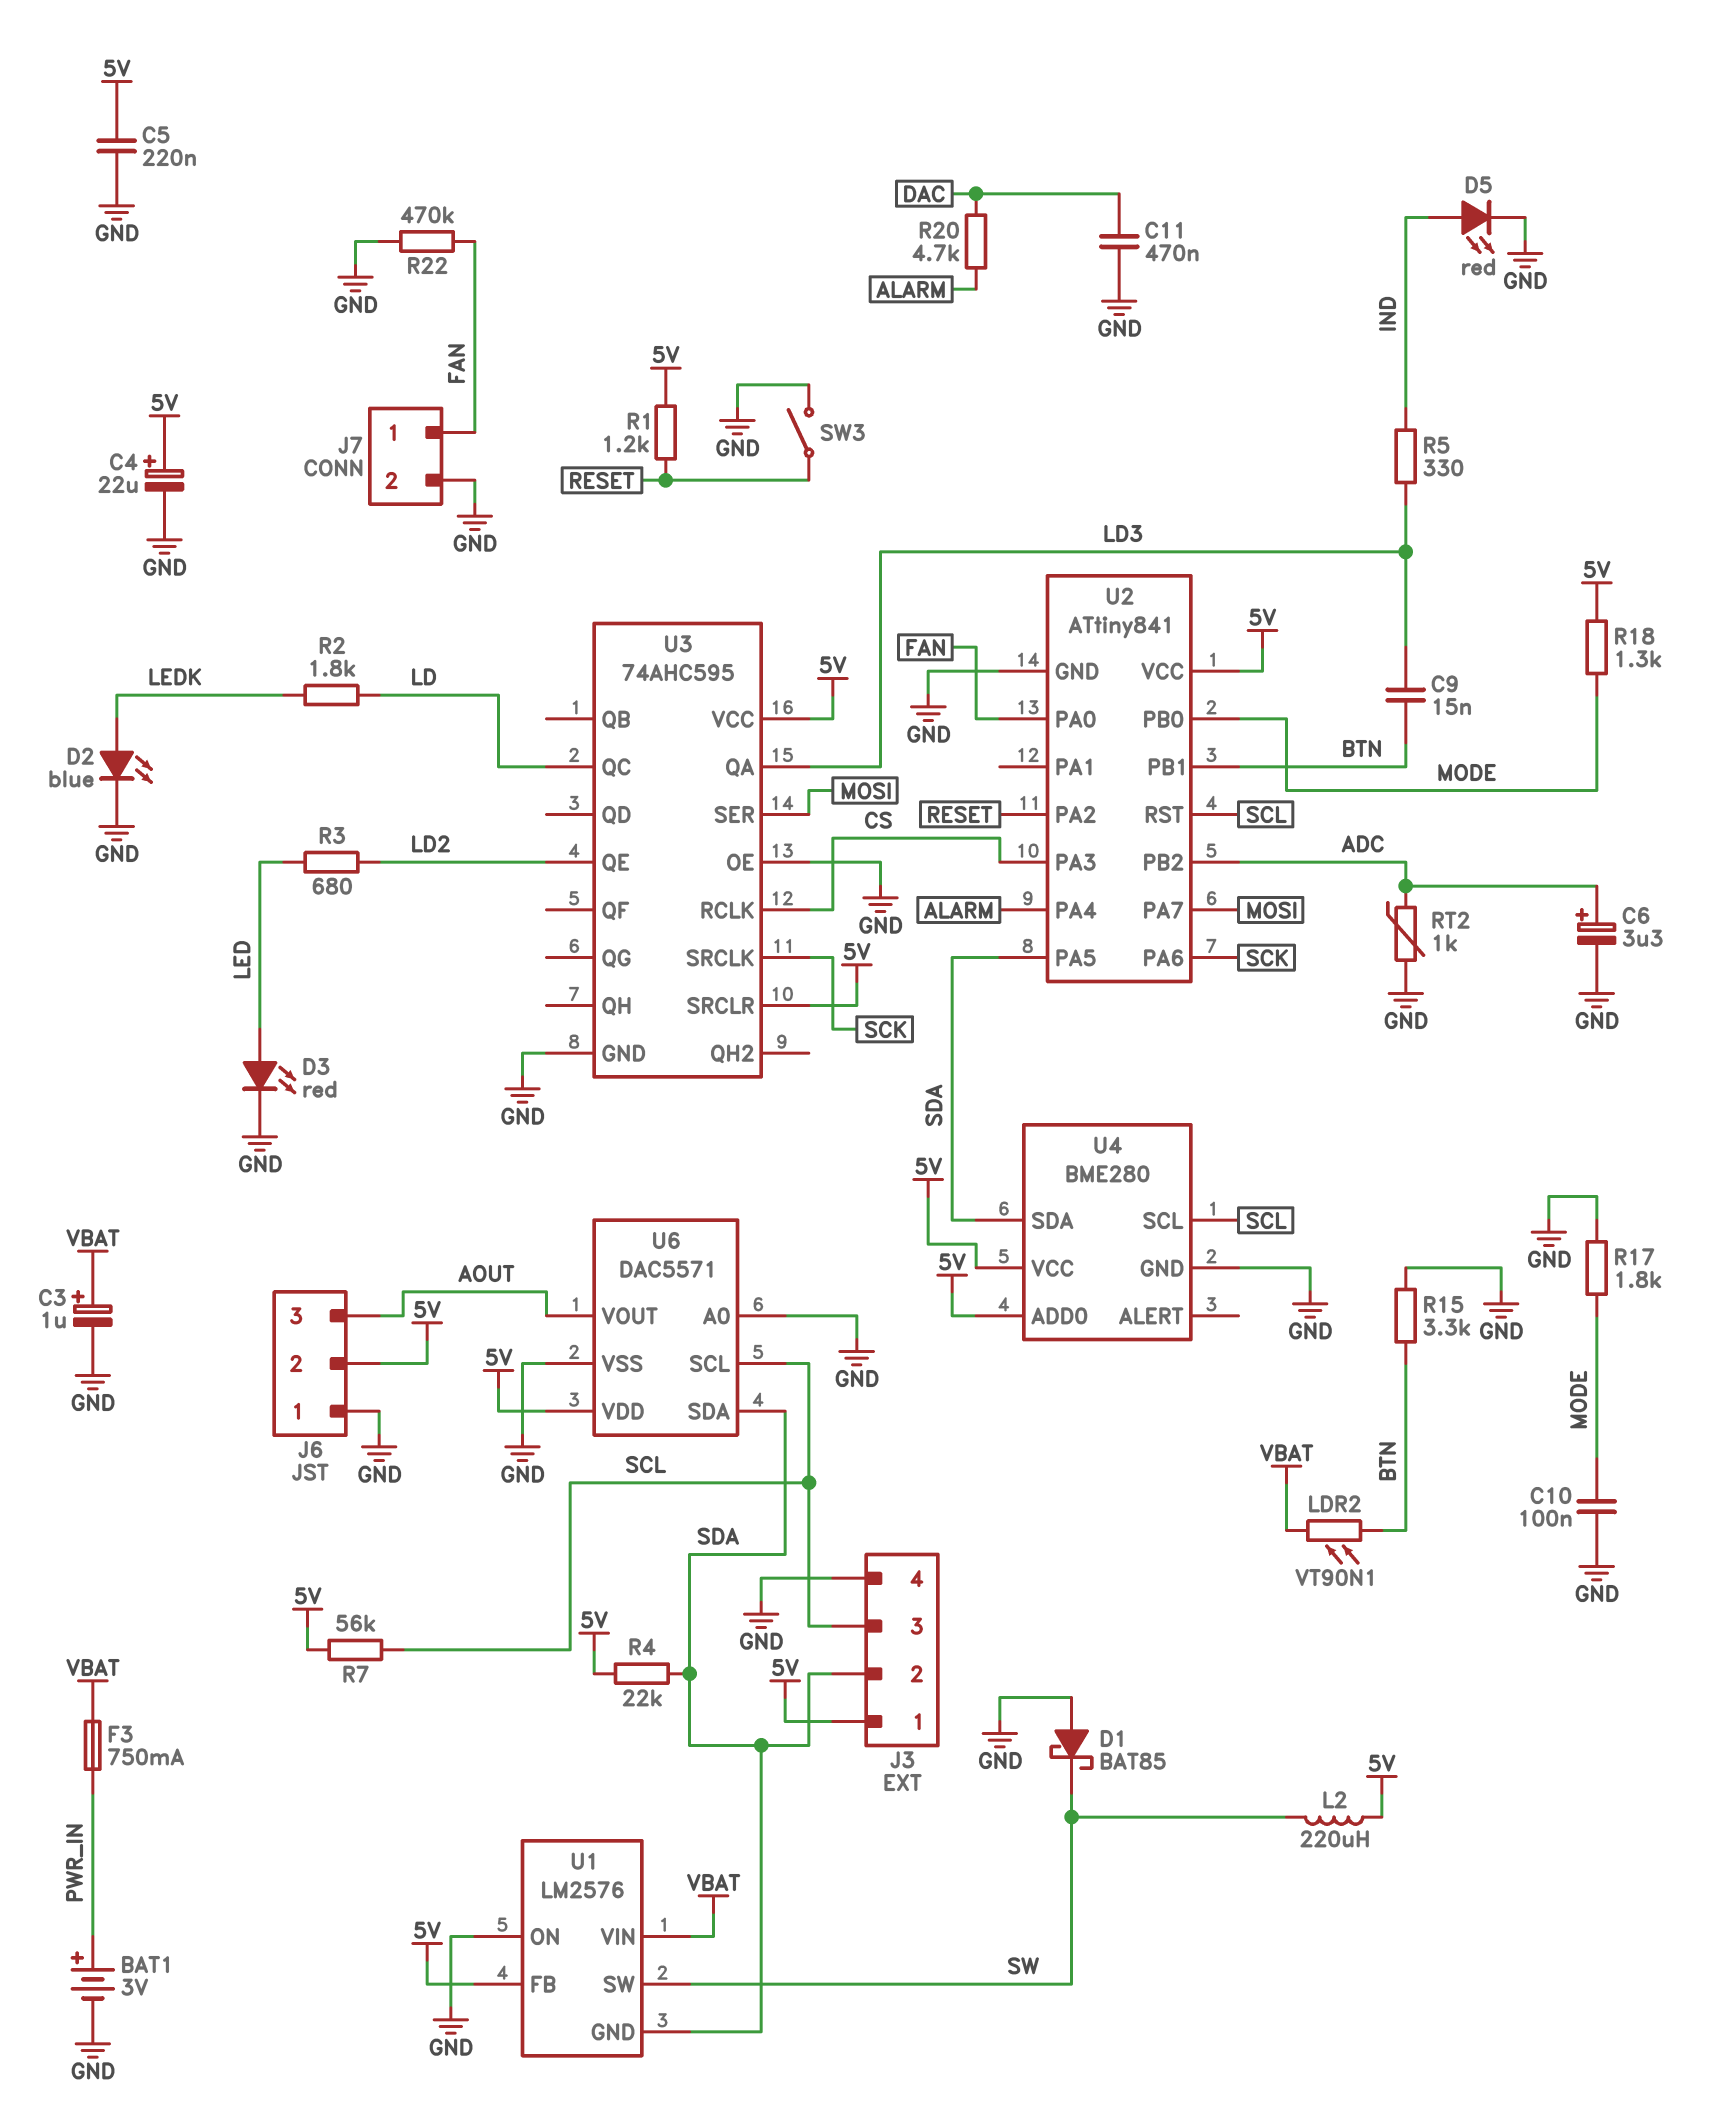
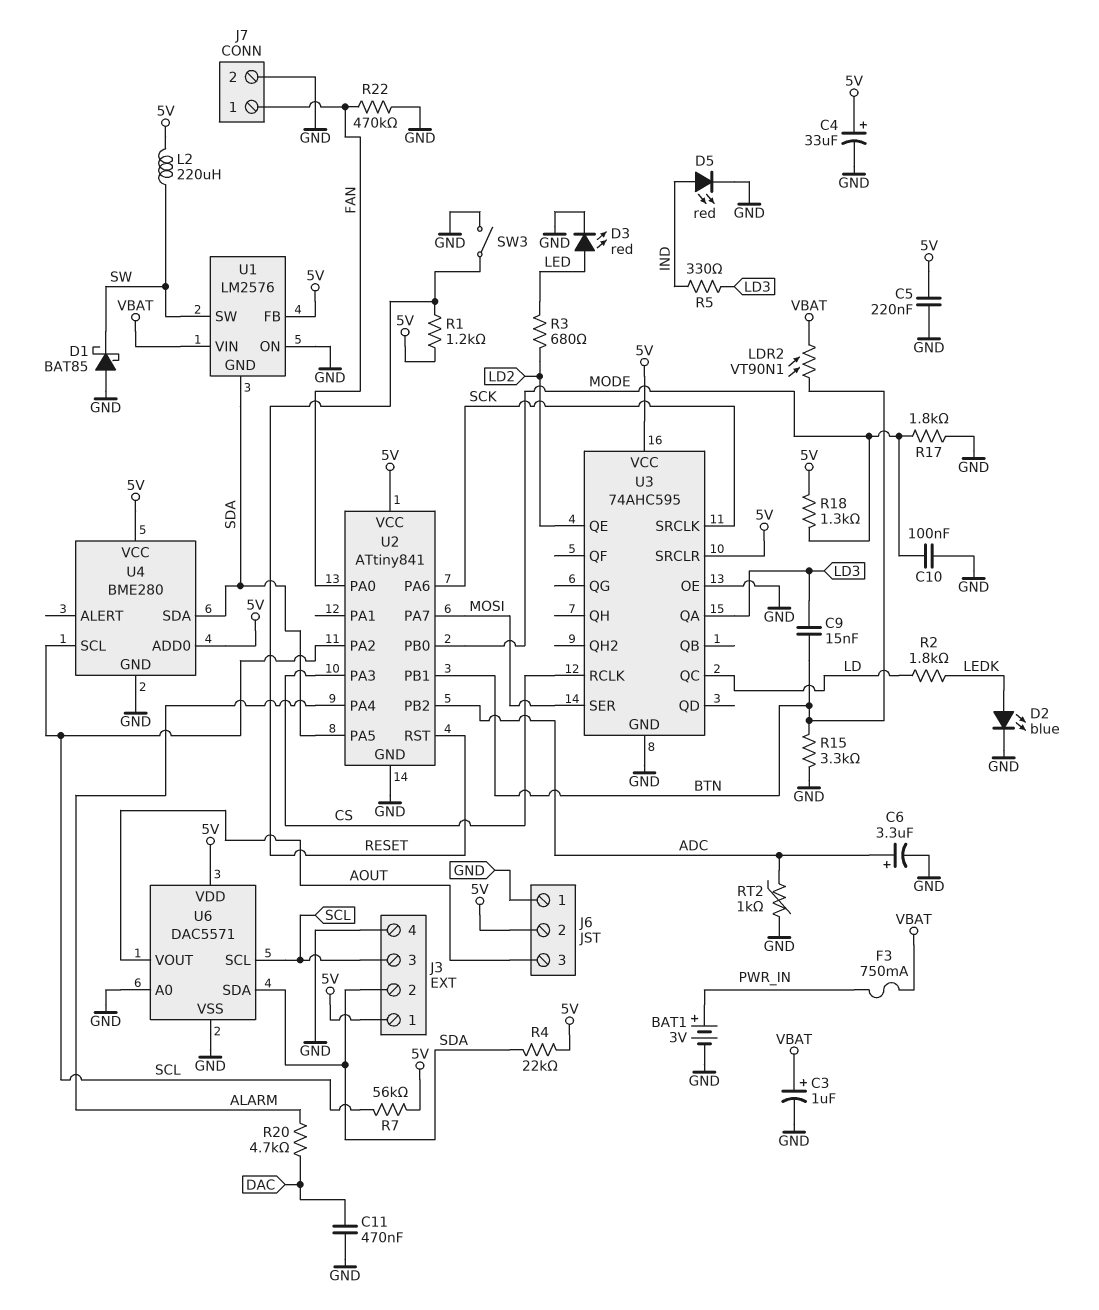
C4: 22uF (plus 5V, minus GND) -> 33uF (plus 5V, minus GND)
U2 pin PA2: RESET -> SCL
U2 pin RST: SCL -> RESET

